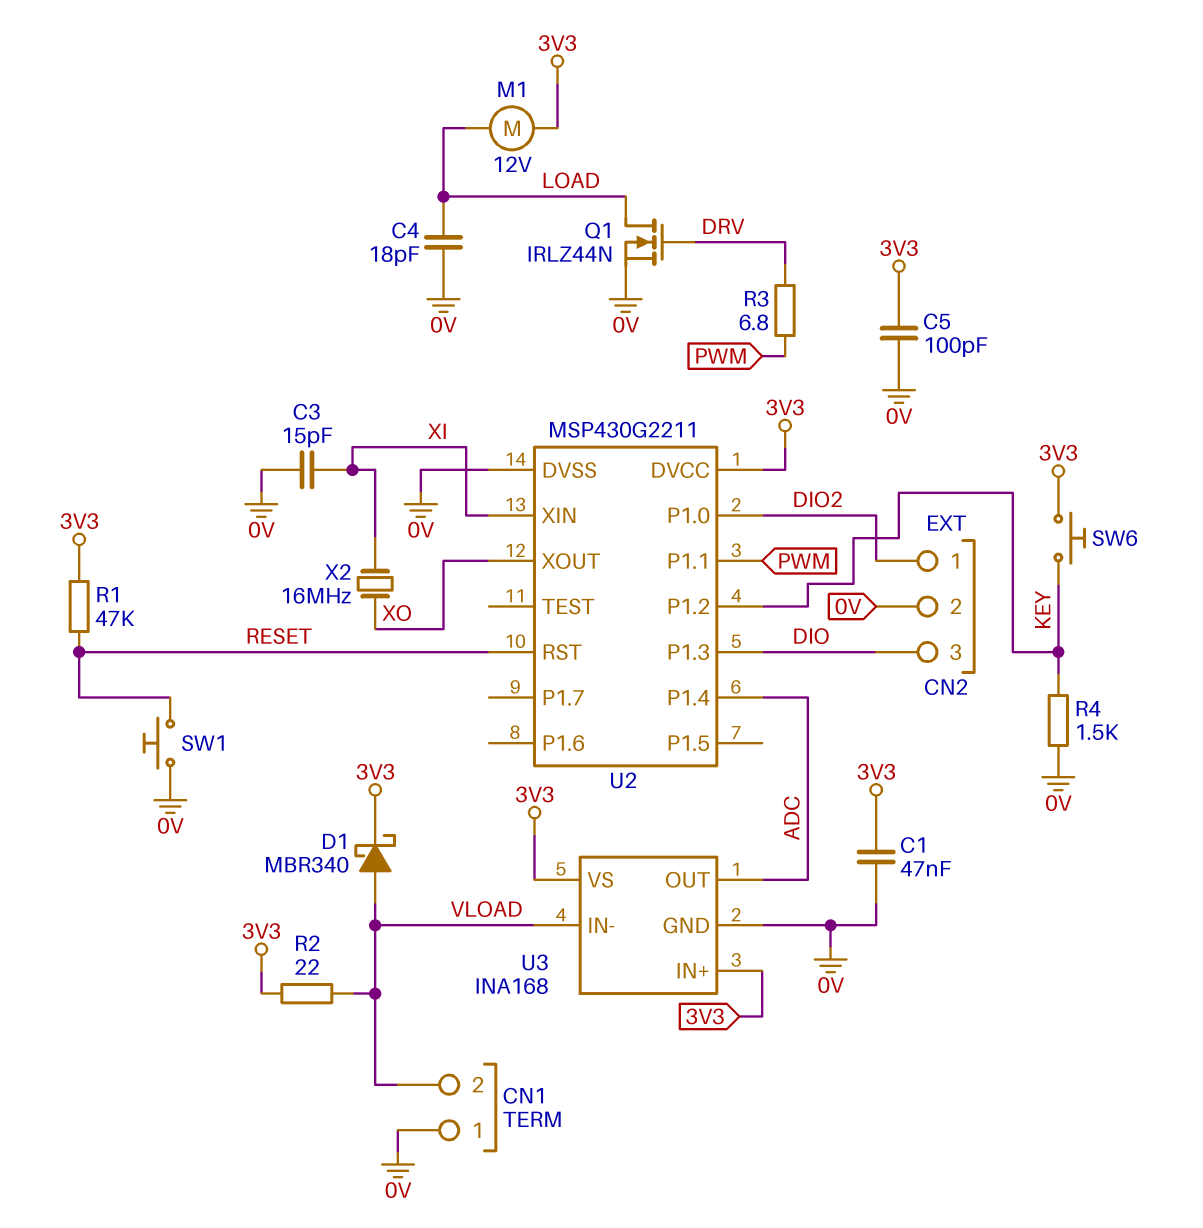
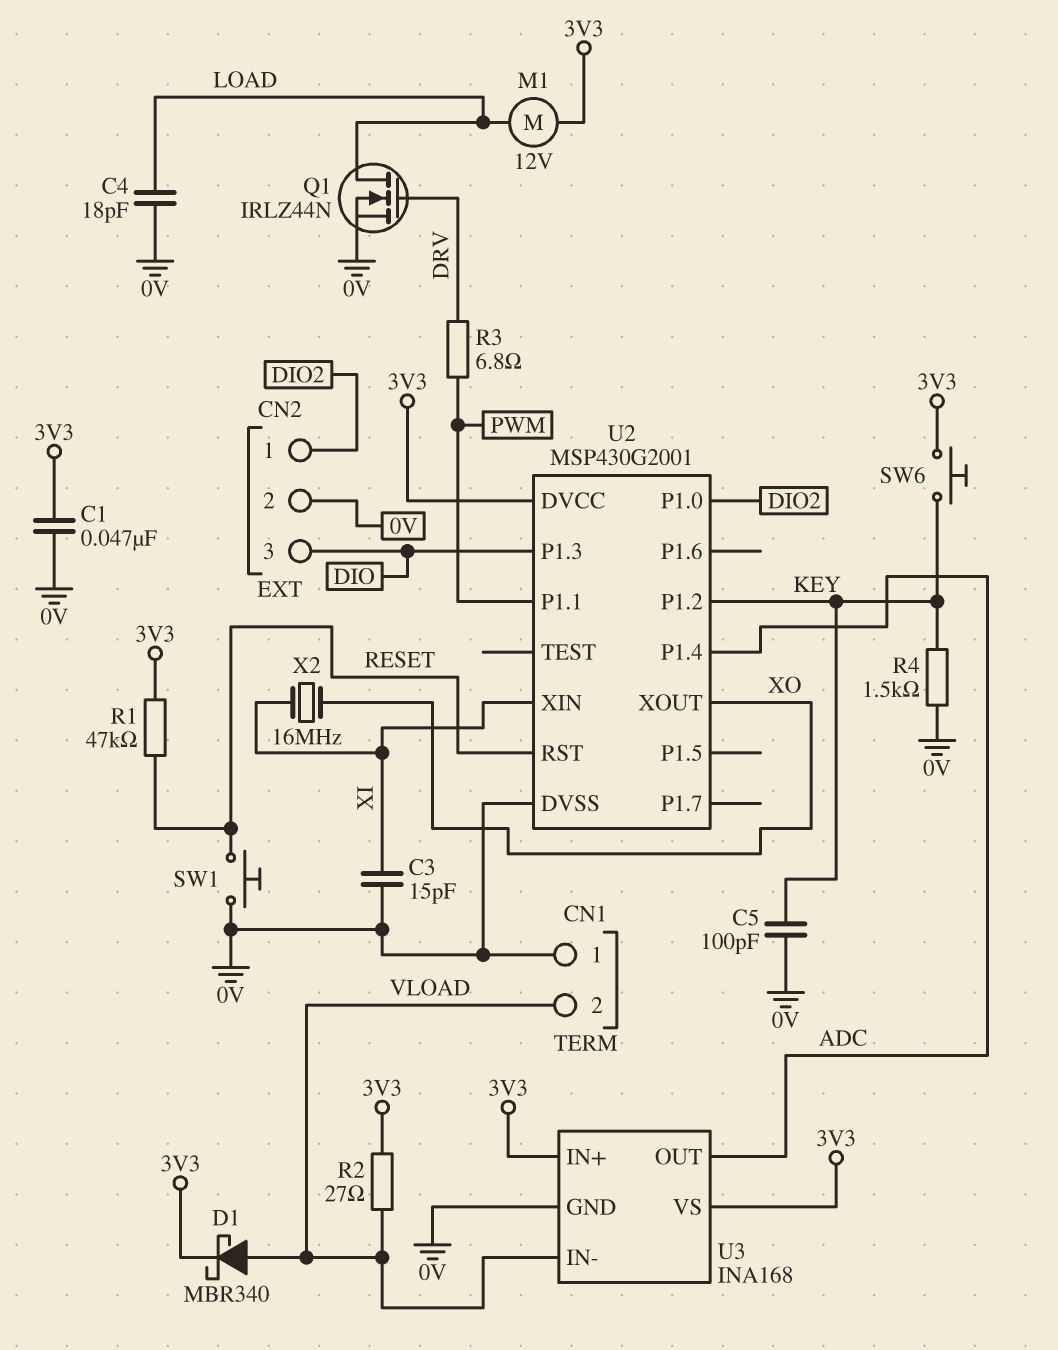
C5: 100pF (0V, 3V3) -> 100pF (0V, KEY)
R2: 22 (3V3, VLOAD) -> 27 (3V3, VLOAD)
U2: MSP430G2211 -> MSP430G2001

